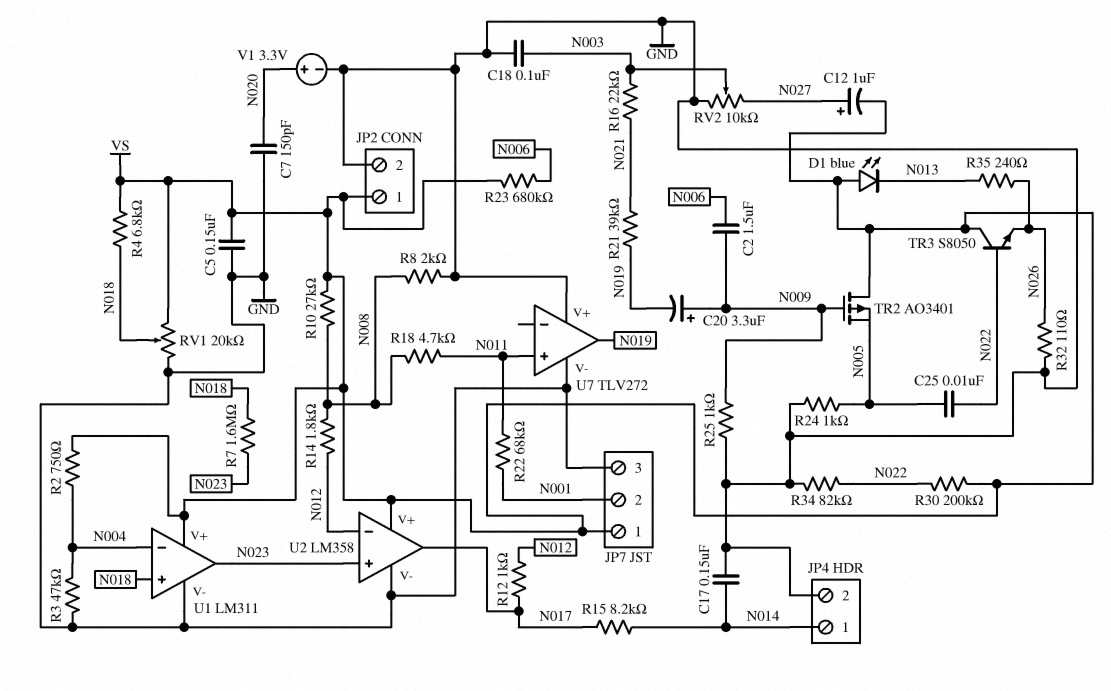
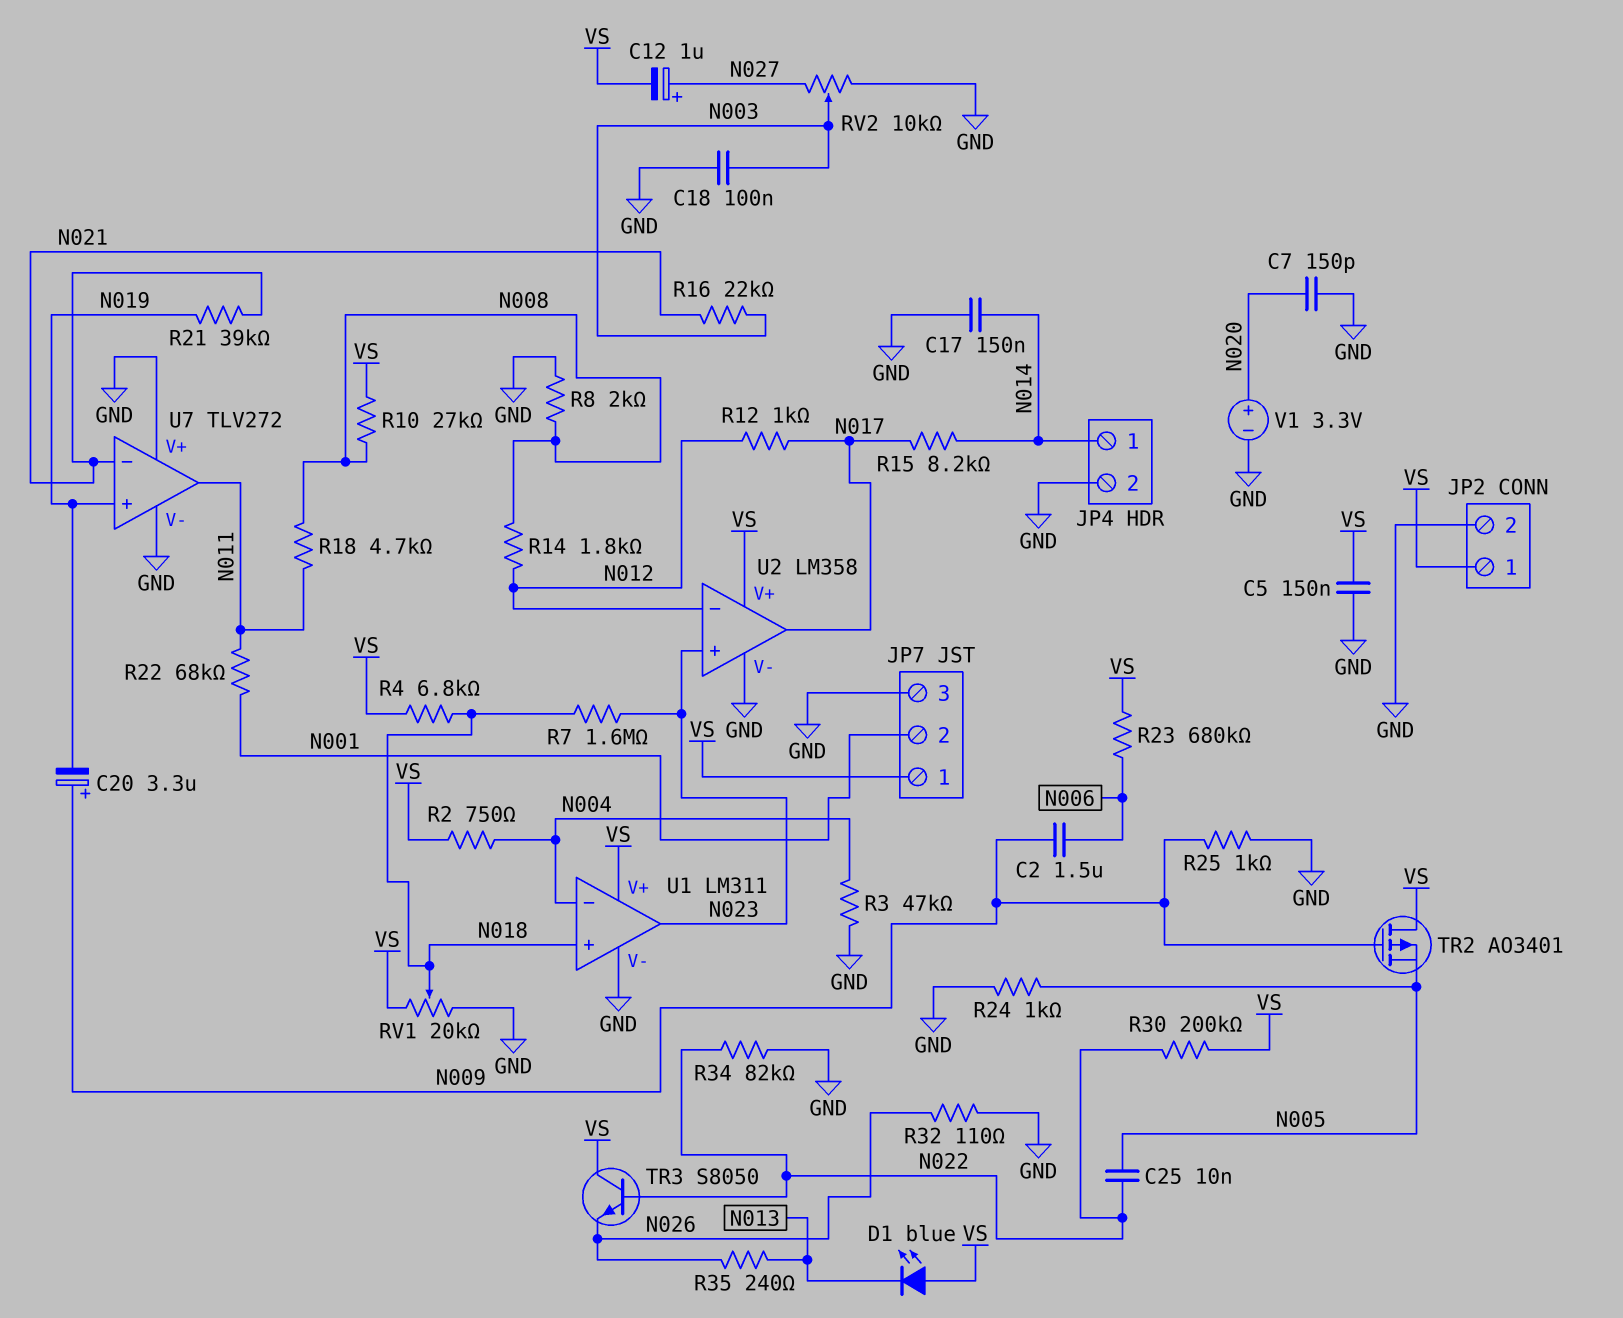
U7 pin in+: N011 -> N019
U7 pin in-: none -> N021
U7 pin out: N019 -> N011

